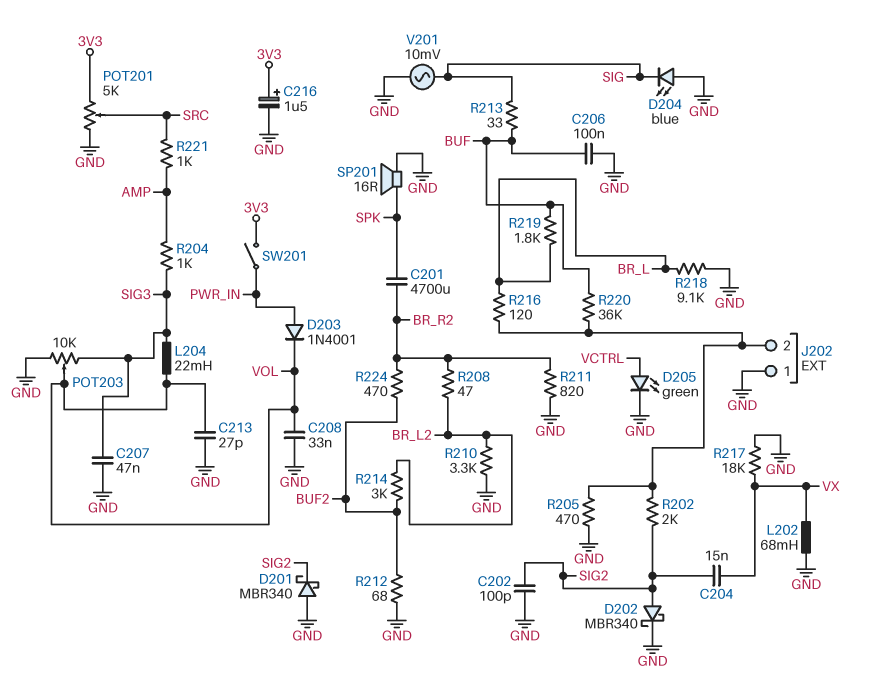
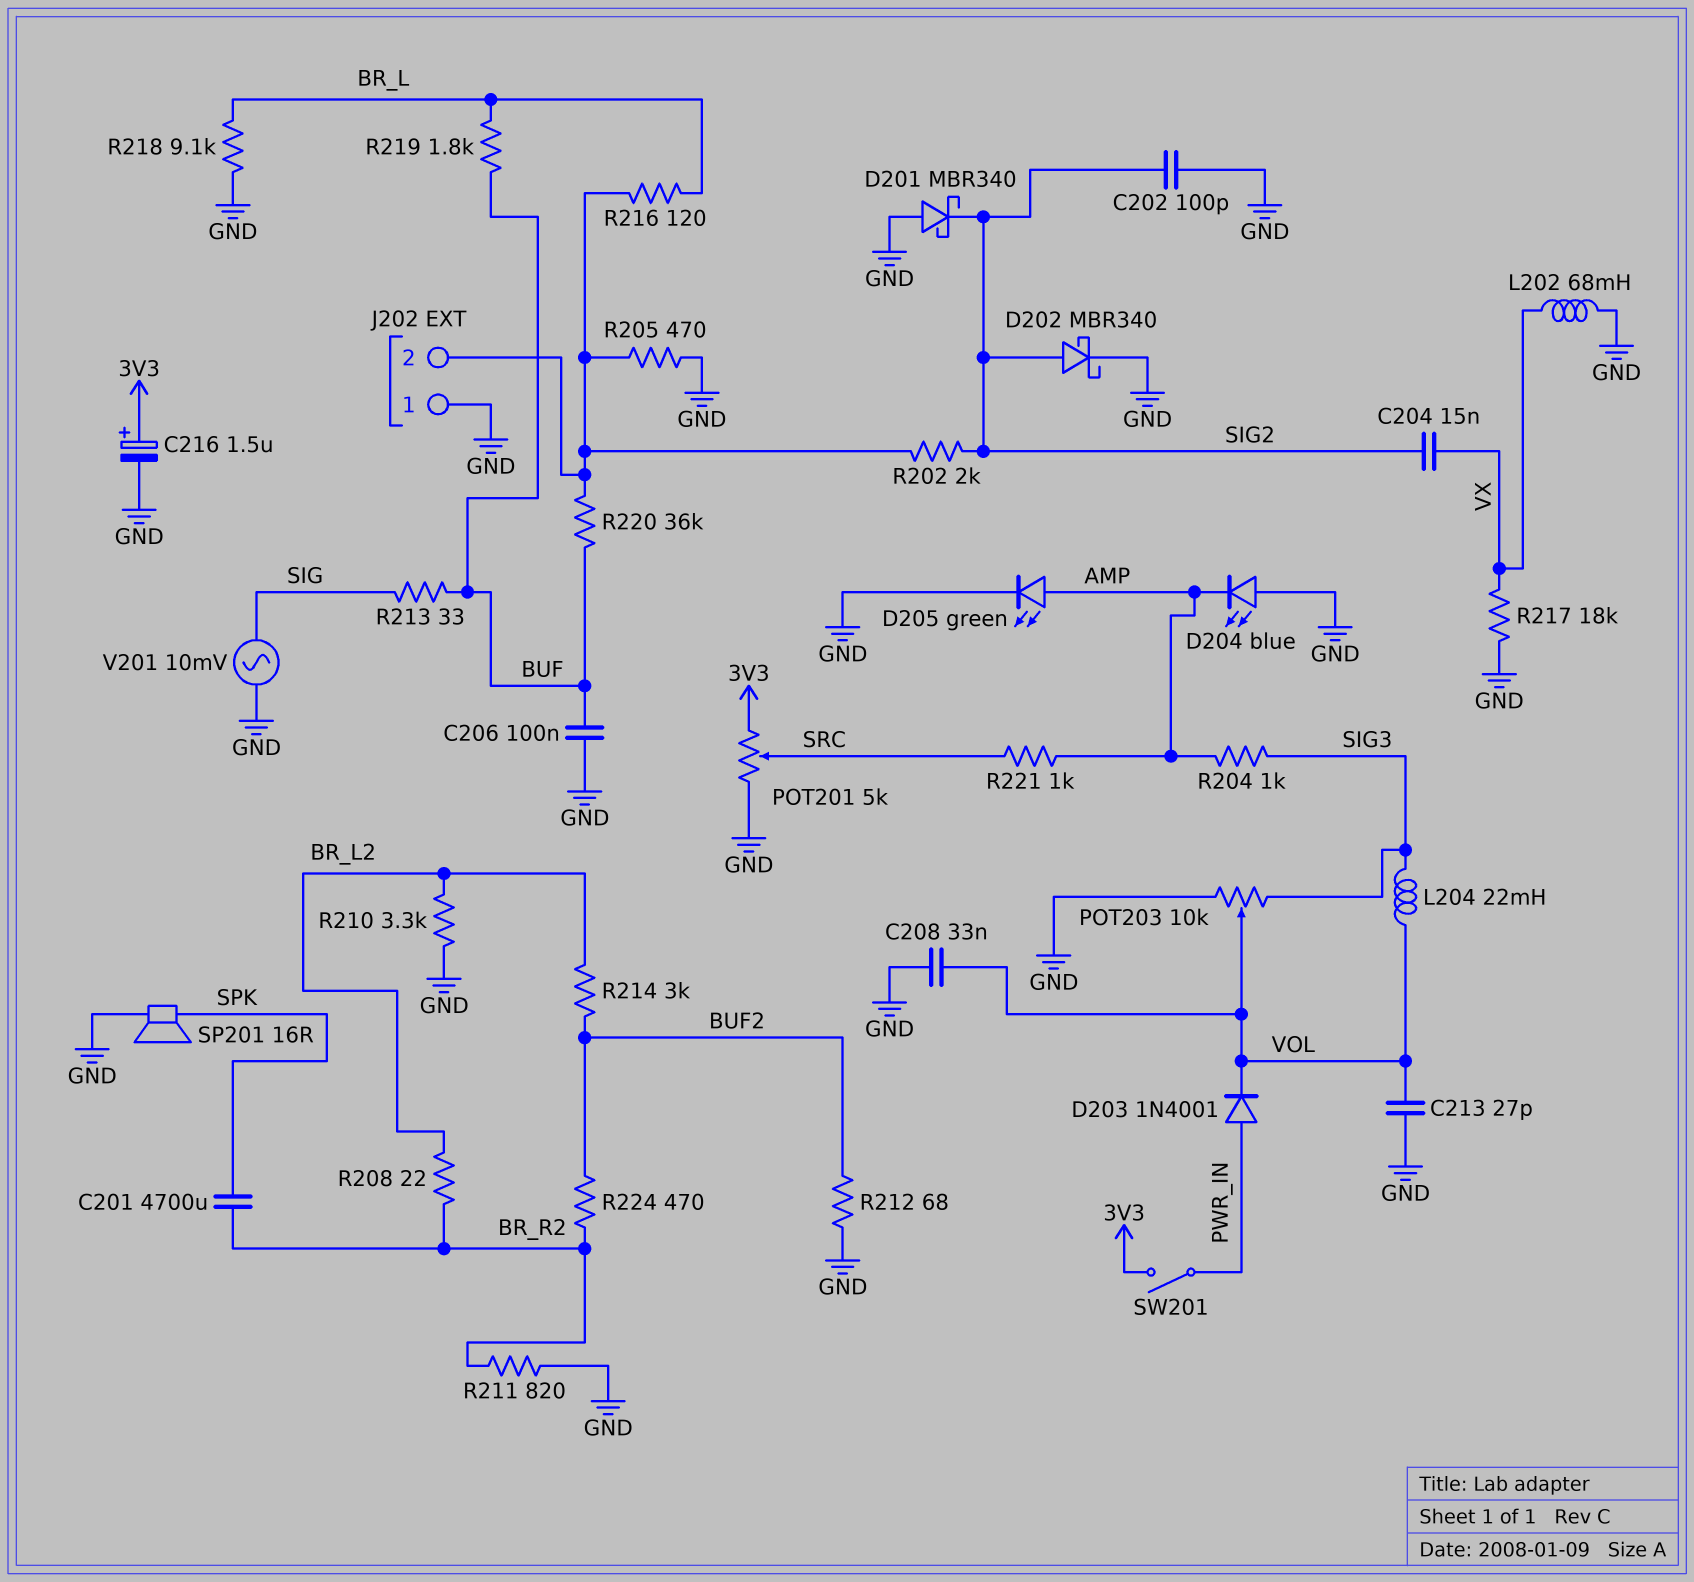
C207: 47nF (GND, SIG3) -> none
D204: LED blue (A GND, K SIG) -> LED blue (A GND, K AMP)
D205: LED green (A VCTRL, K GND) -> LED green (A AMP, K GND)
R208: 47 (BR_L2, BR_R2) -> 22 (BR_L2, BR_R2)

